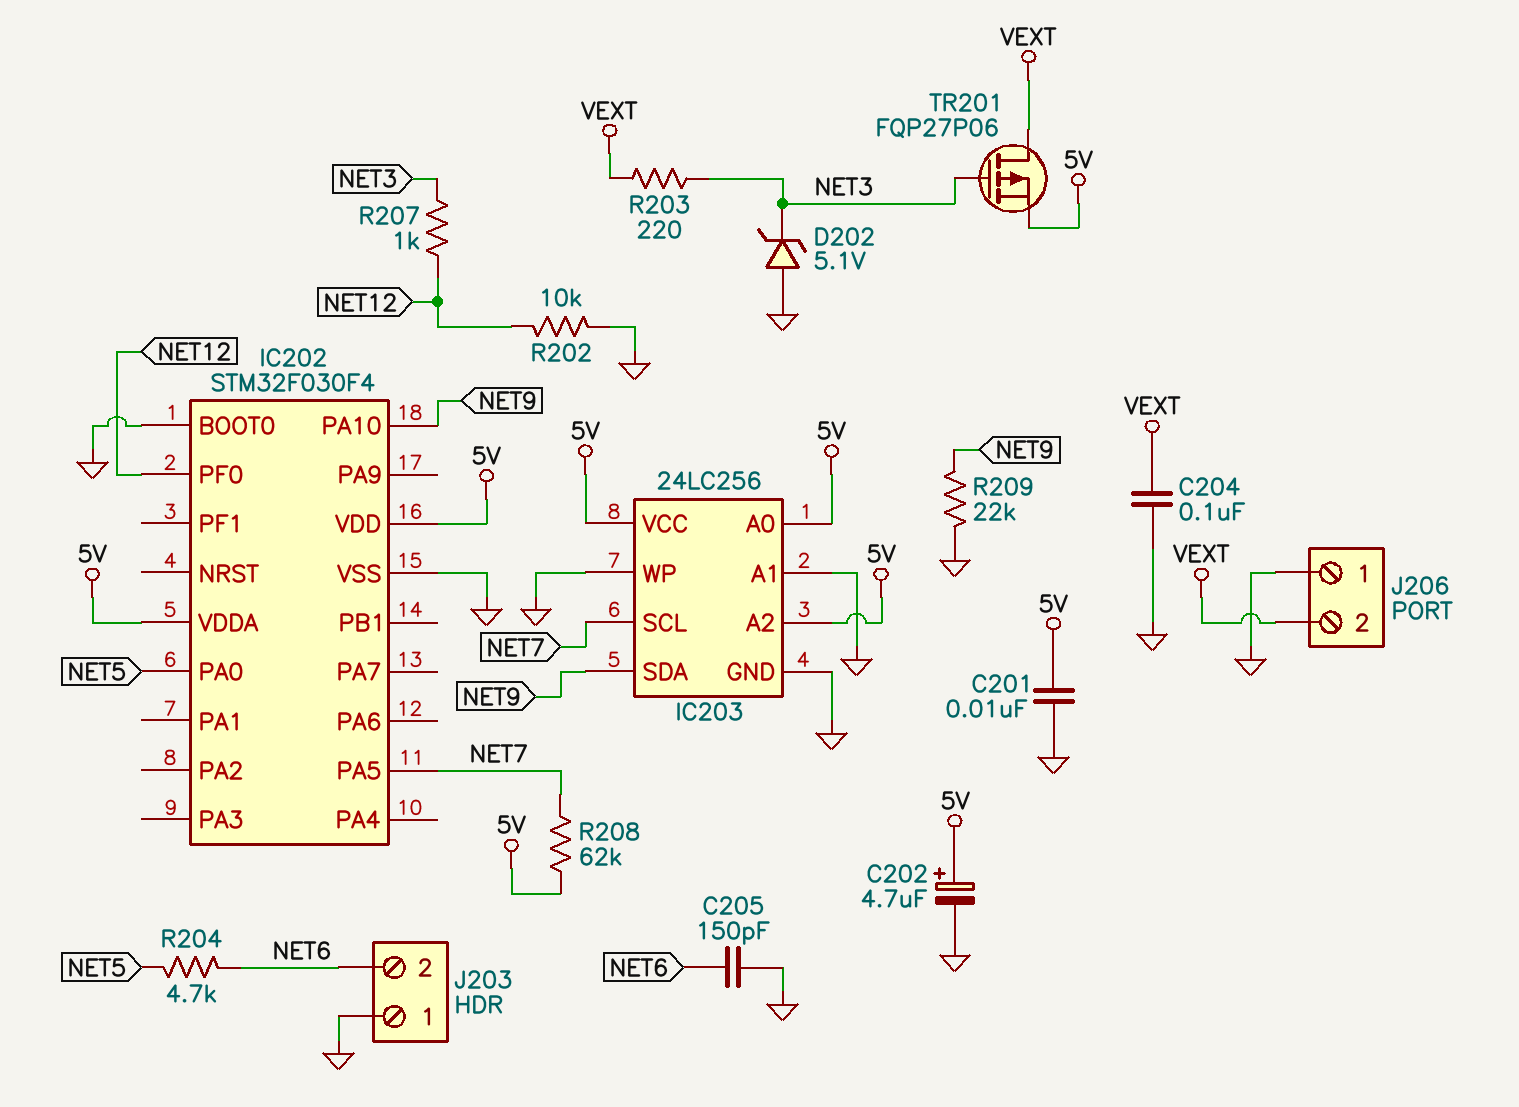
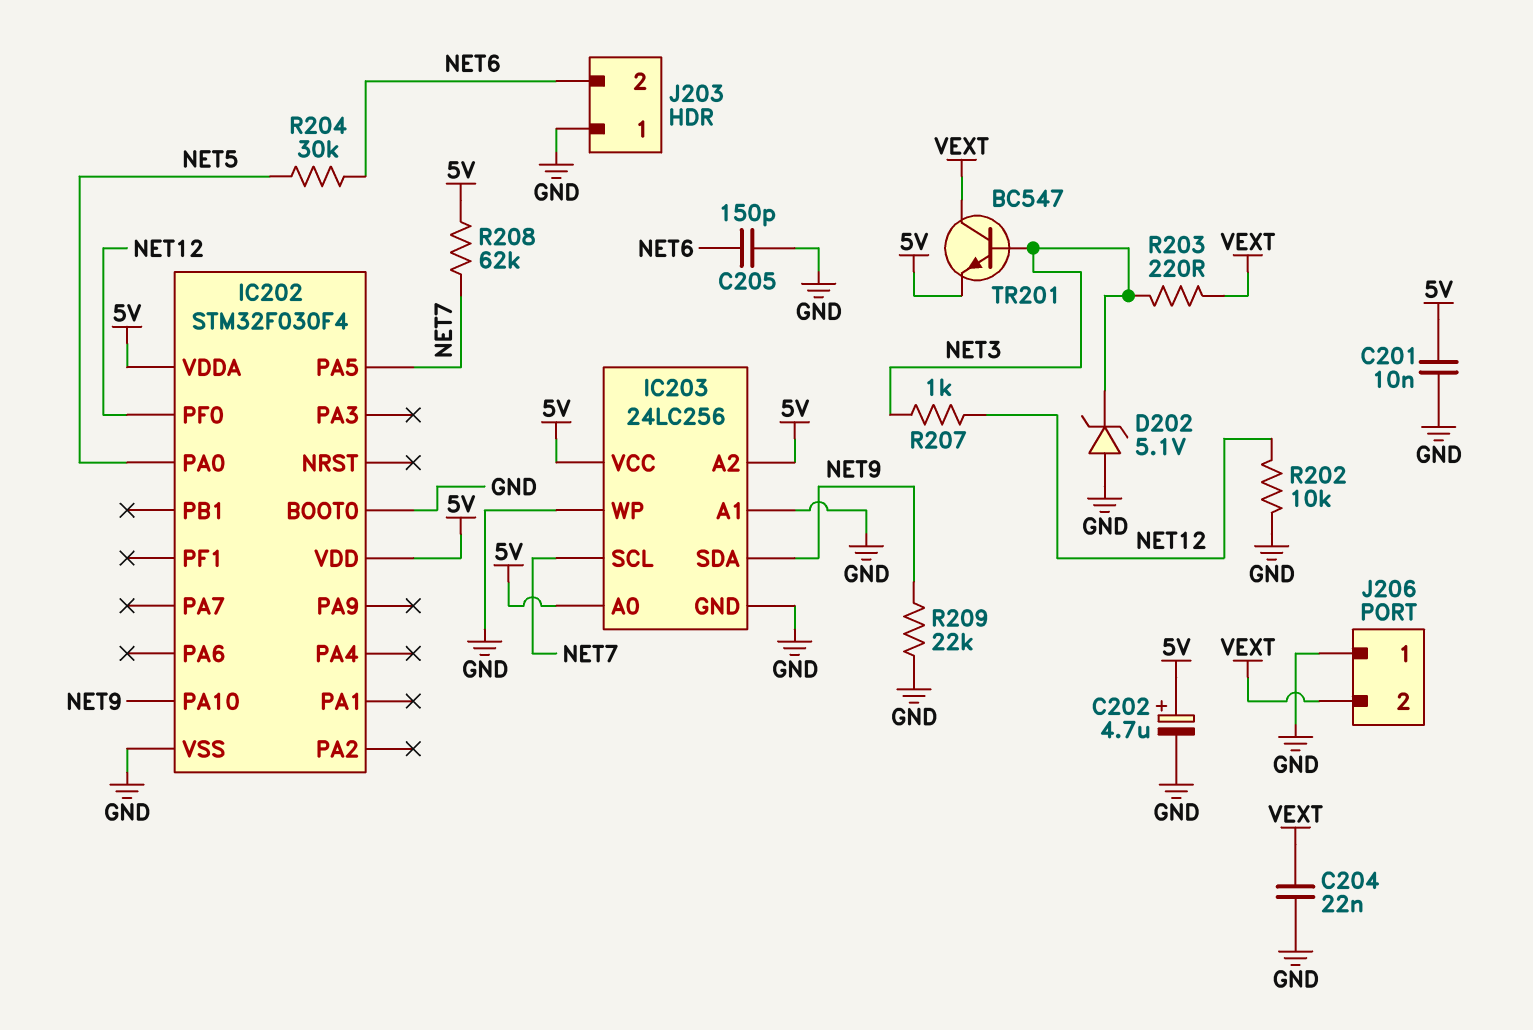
C204: 100nF (GND, VEXT) -> 22nF (GND, VEXT)
R204: 4.7k (NET5, NET6) -> 30k (NET5, NET6)
TR201: PMOS FQP27P06 (G NET3, D VEXT, S 5V) -> NPN BC547 (B NET3, C VEXT, E 5V)

